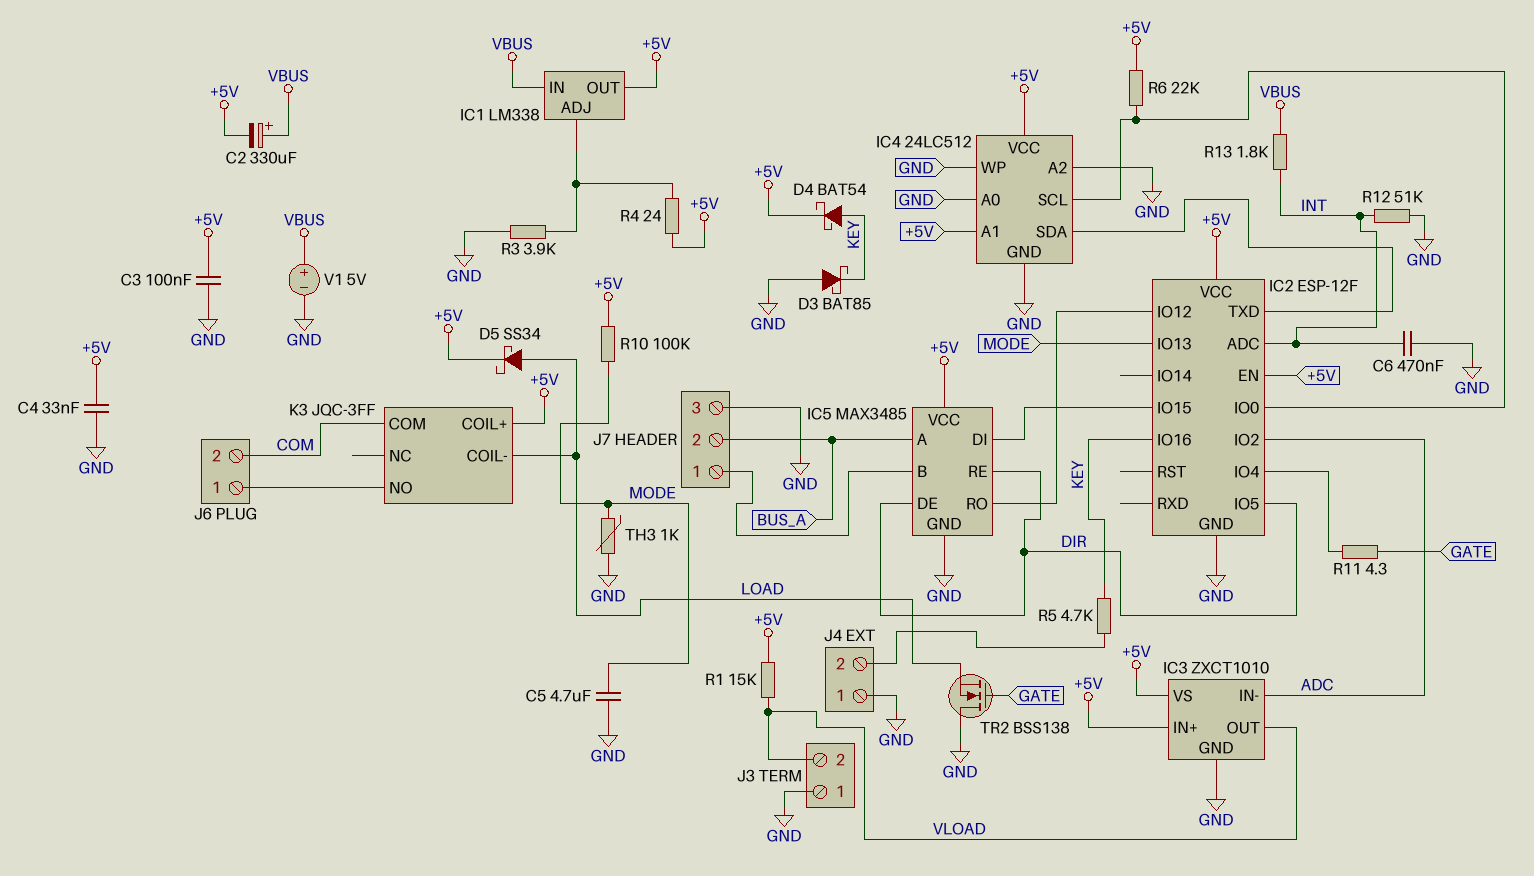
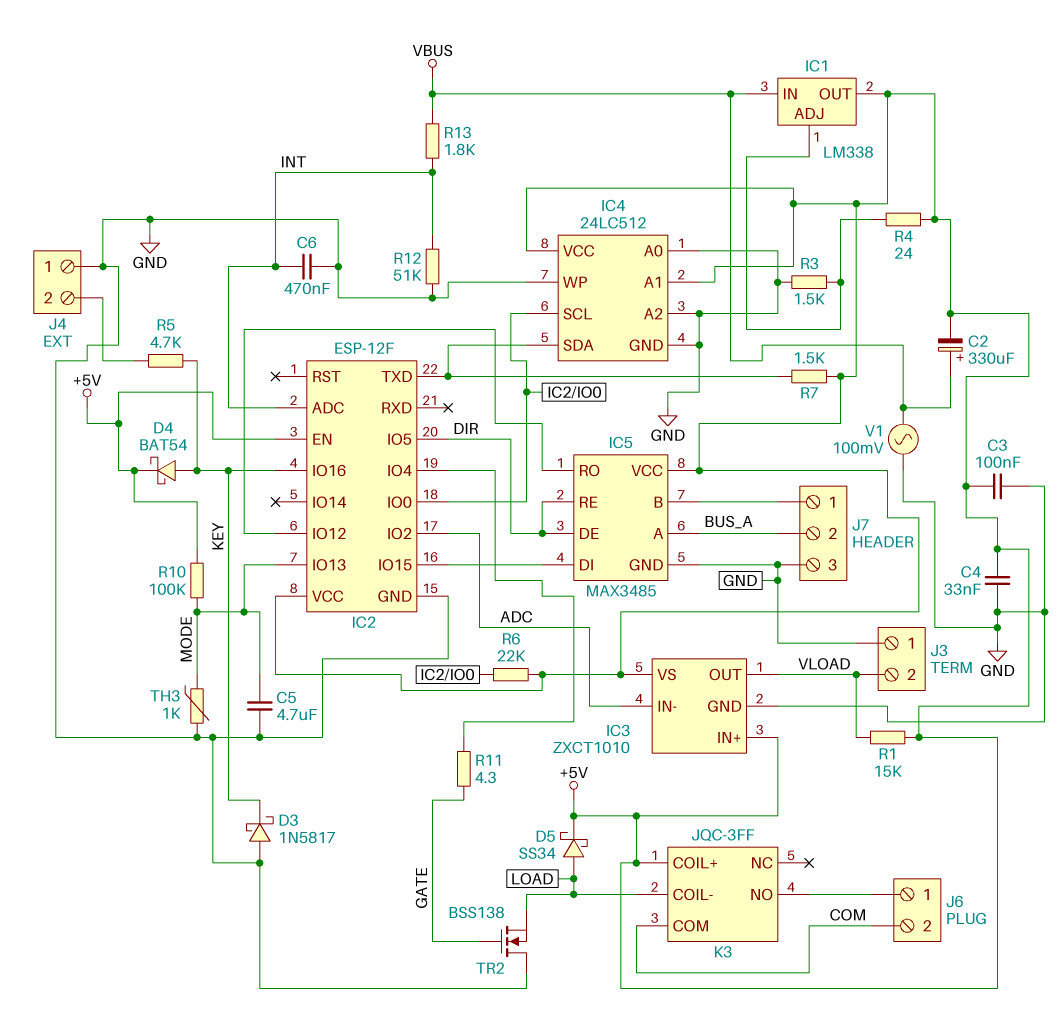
D3: schottky BAT85 (A GND, K KEY) -> schottky 1N5817 (A GND, K KEY)
R3: 3.9k (GND, IC1/ADJ) -> 1.5k (GND, IC1/ADJ)
R7: none -> 1.5k (+5V, IC2/TXD)
V1: 5V (plus VBUS, minus GND) -> AC 100mV (GND, VBUS)

